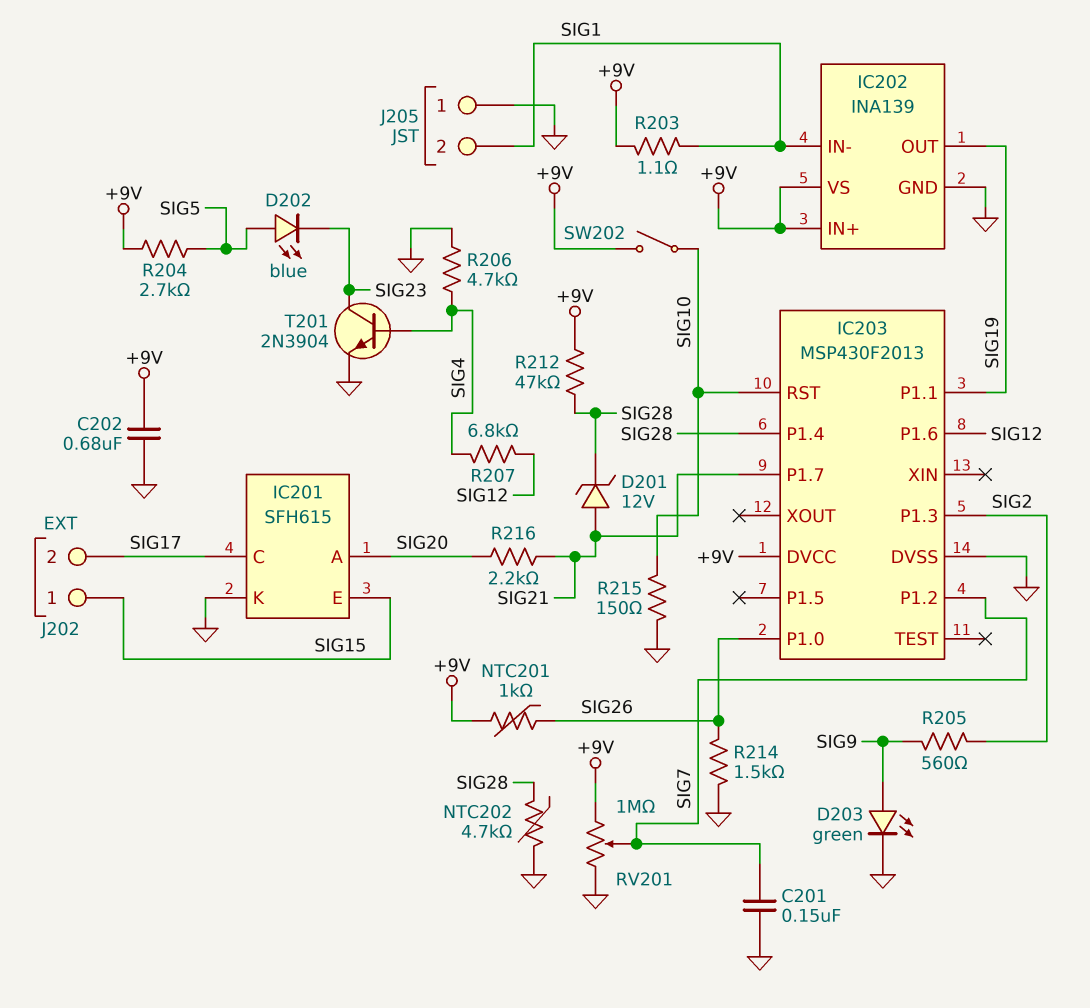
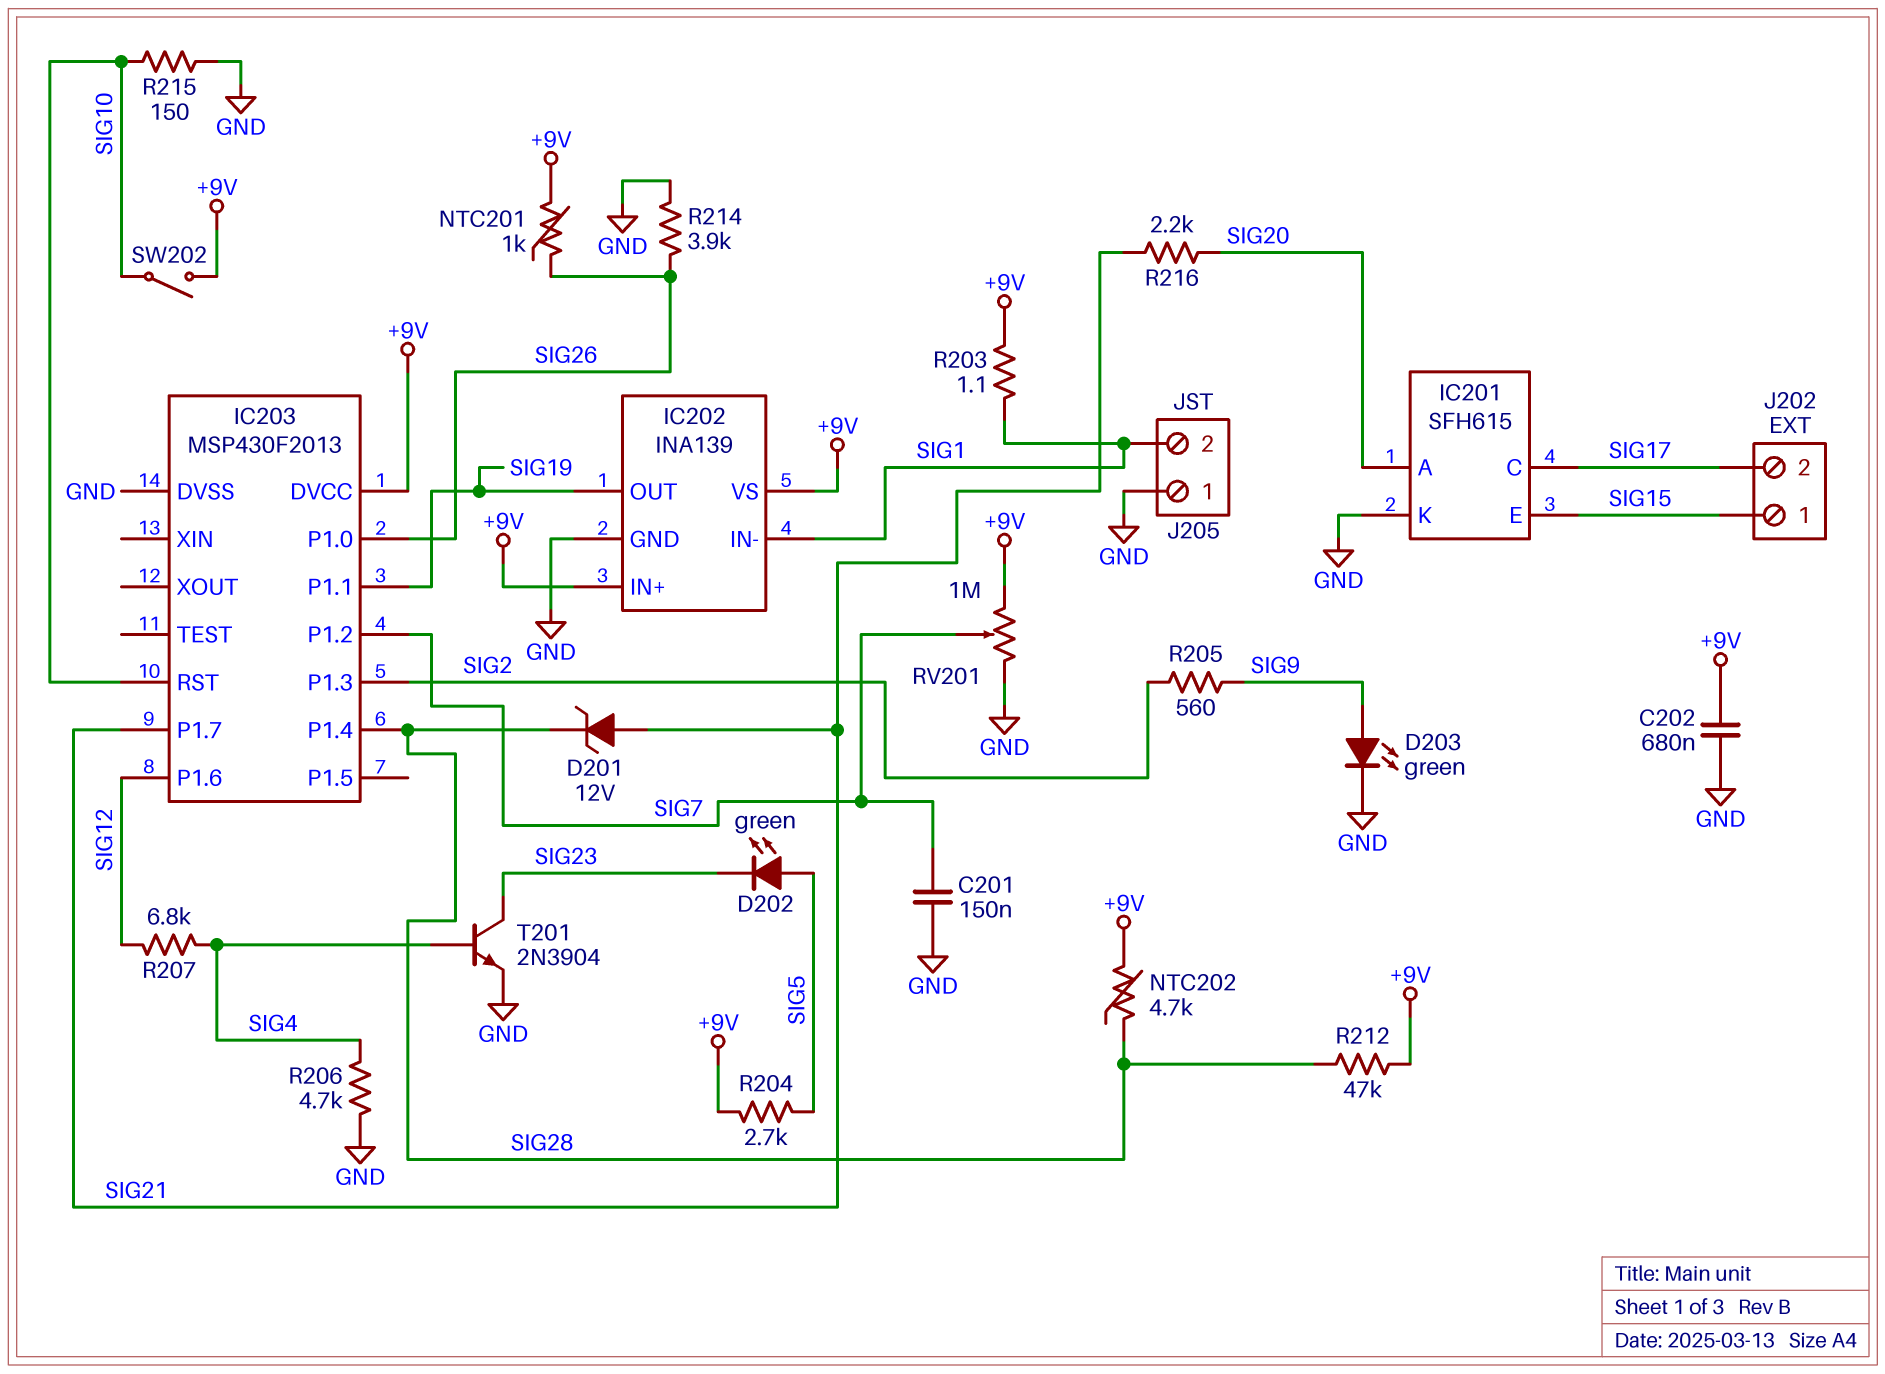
D202: LED blue (A SIG5, K SIG23) -> LED green (A SIG5, K SIG23)
NTC202: 4.7k (GND, SIG28) -> 4.7k (+9V, SIG28)
R214: 1.5k (GND, SIG26) -> 3.9k (GND, SIG26)

